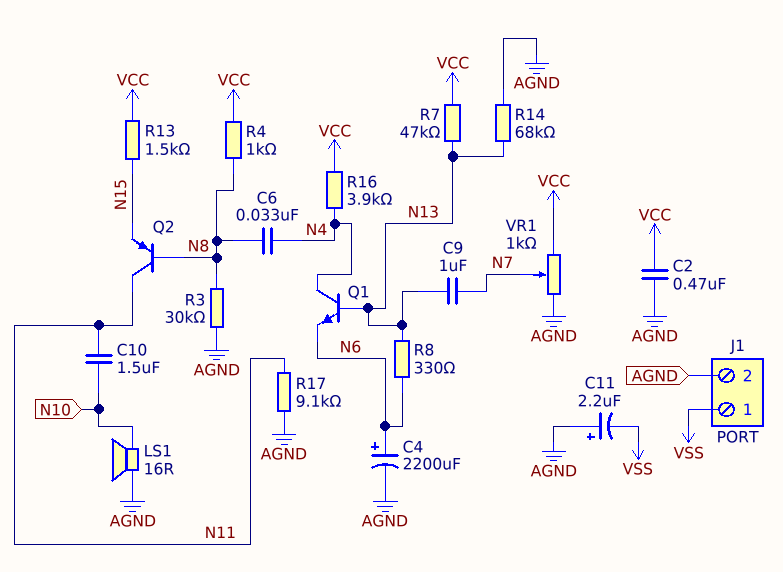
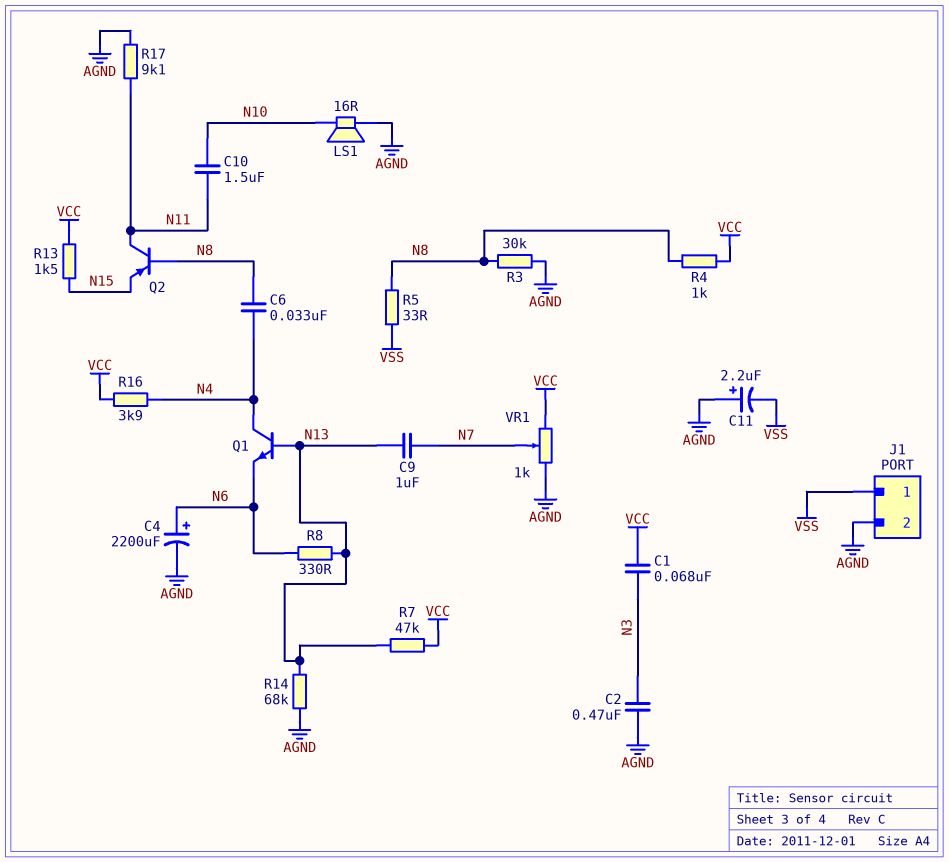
C1: none -> 68nF (N3, VCC)
C2: 470nF (AGND, VCC) -> 470nF (AGND, N3)
R5: none -> 33 (N8, VSS)

